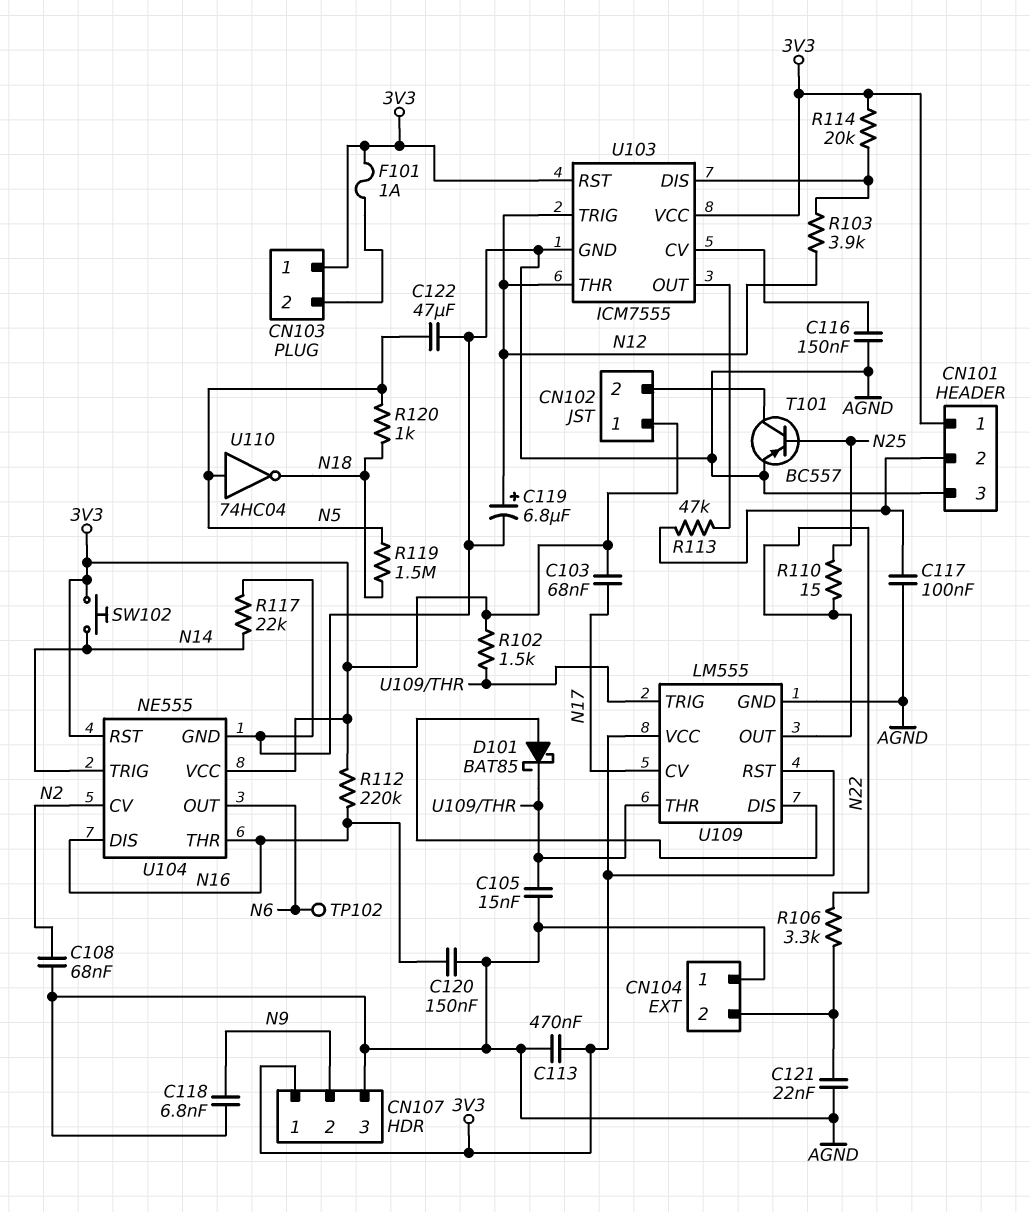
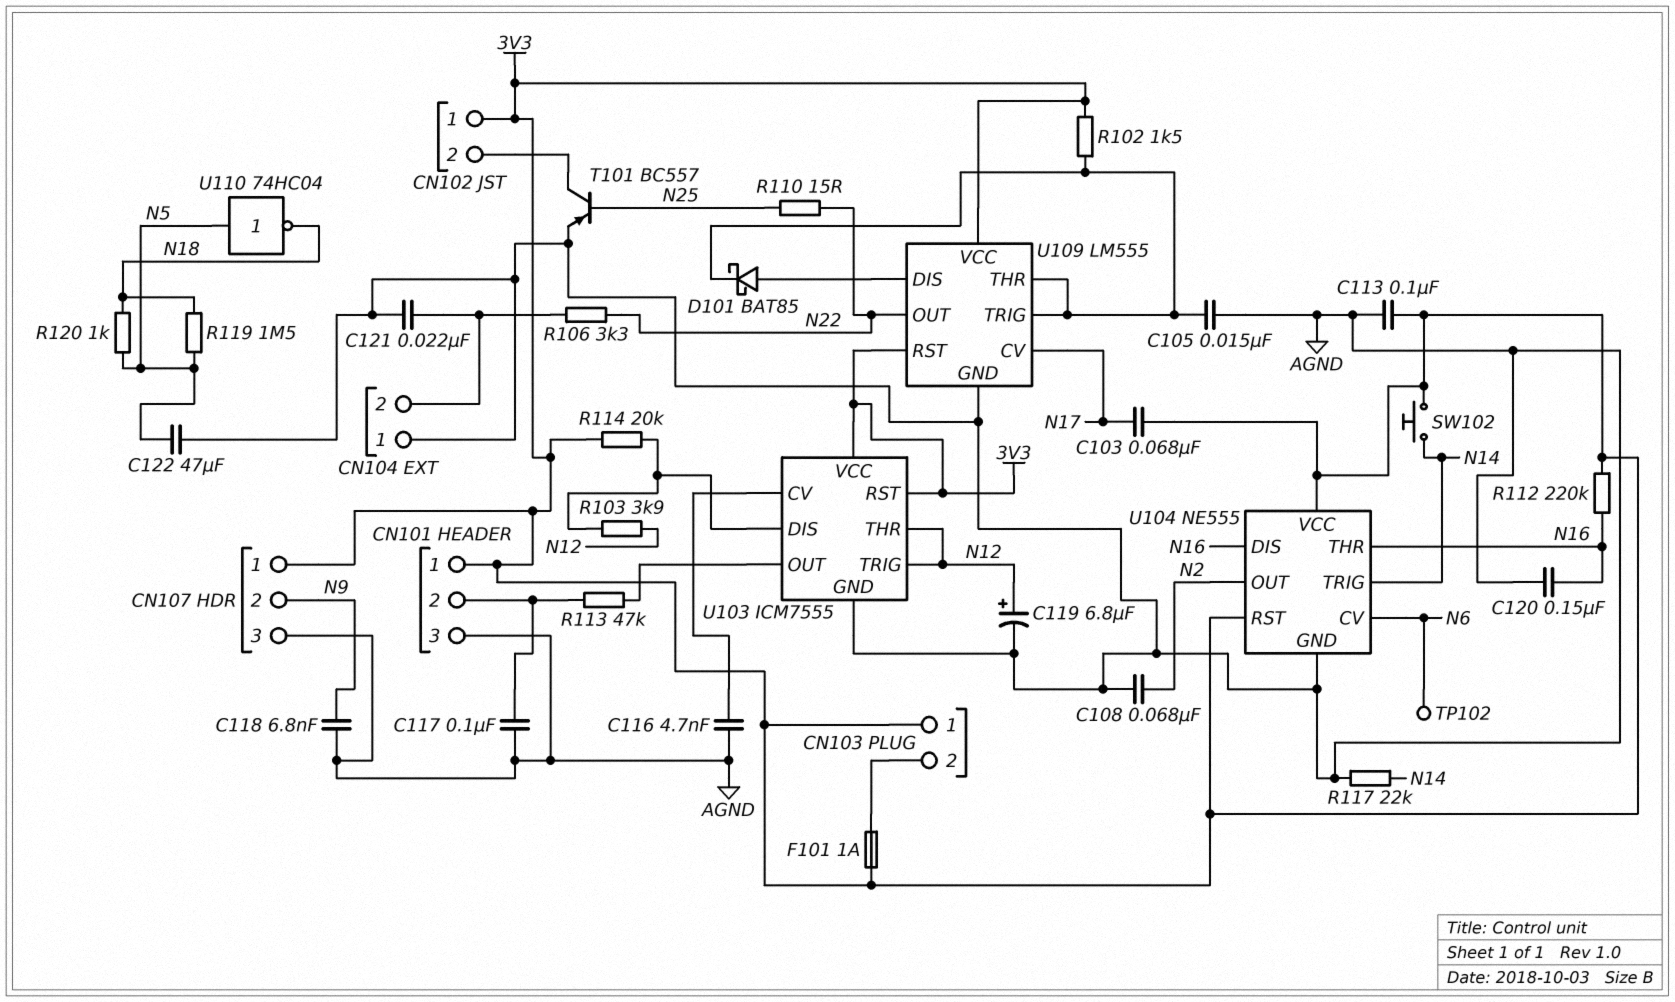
C113: 470nF (3V3, AGND) -> 100nF (3V3, AGND)
C116: 150nF (AGND, U103/CV) -> 4.7nF (AGND, U103/CV)
U104 pin CV: N2 -> N6
U104 pin OUT: N6 -> N2

